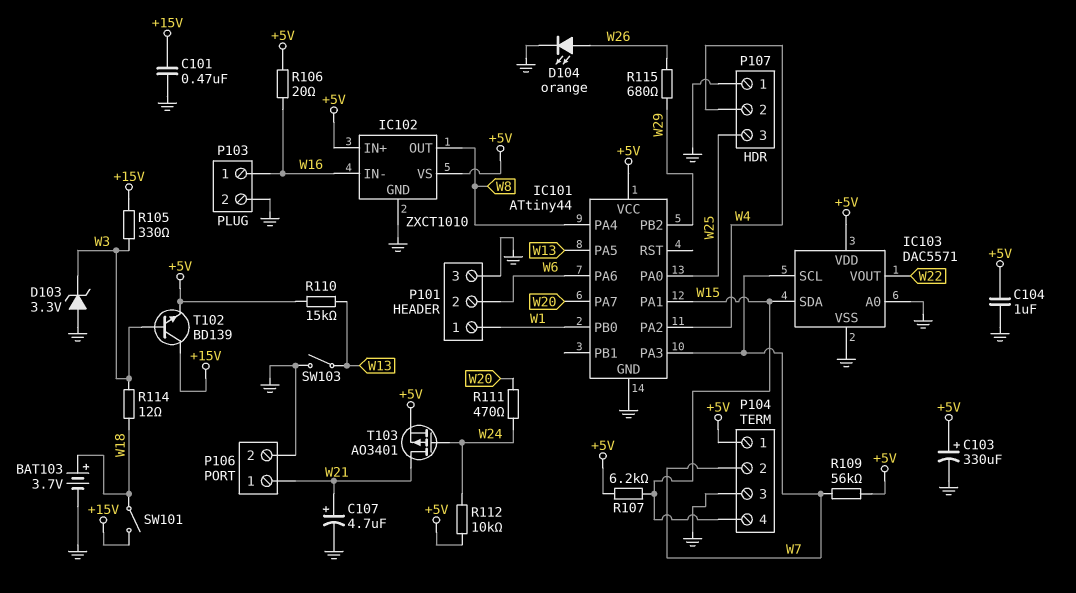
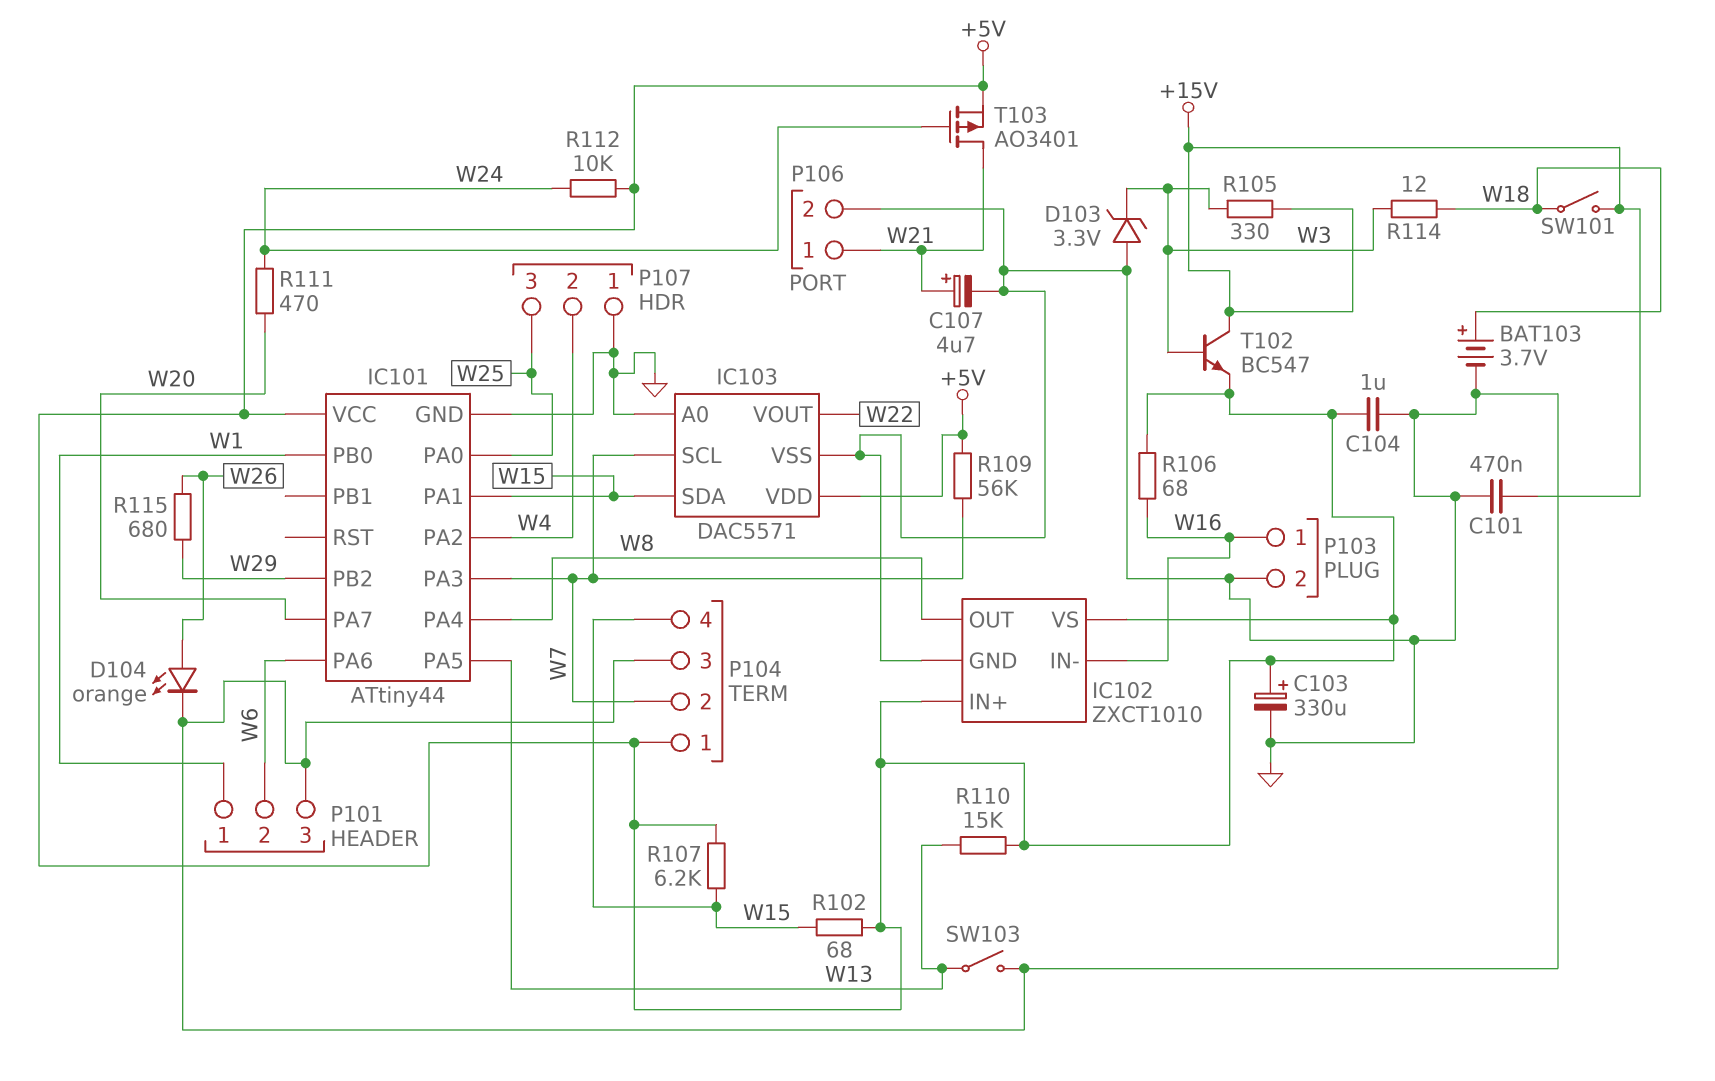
R102: none -> 68 (+5V, W15)
R106: 20 (+5V, W16) -> 68 (+5V, W16)
T102: NPN BD139 (B W3, C +15V, E +5V) -> NPN BC547 (B W3, C +15V, E +5V)

